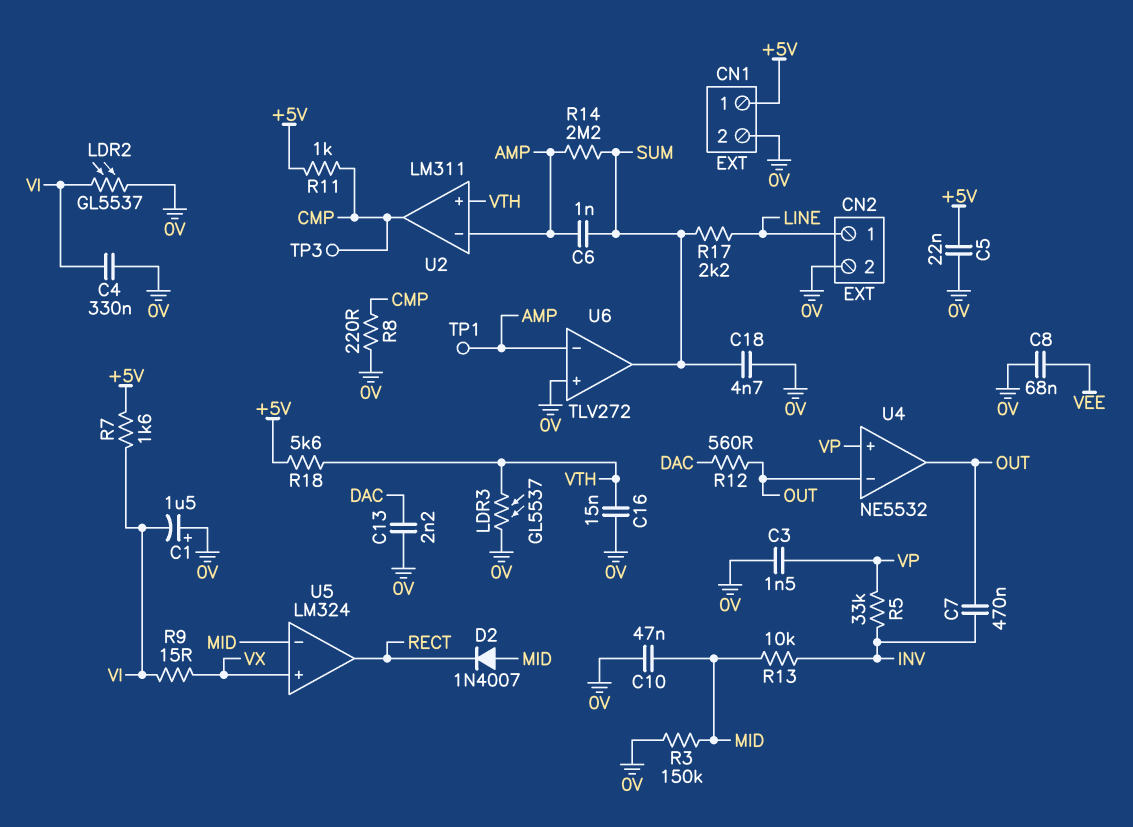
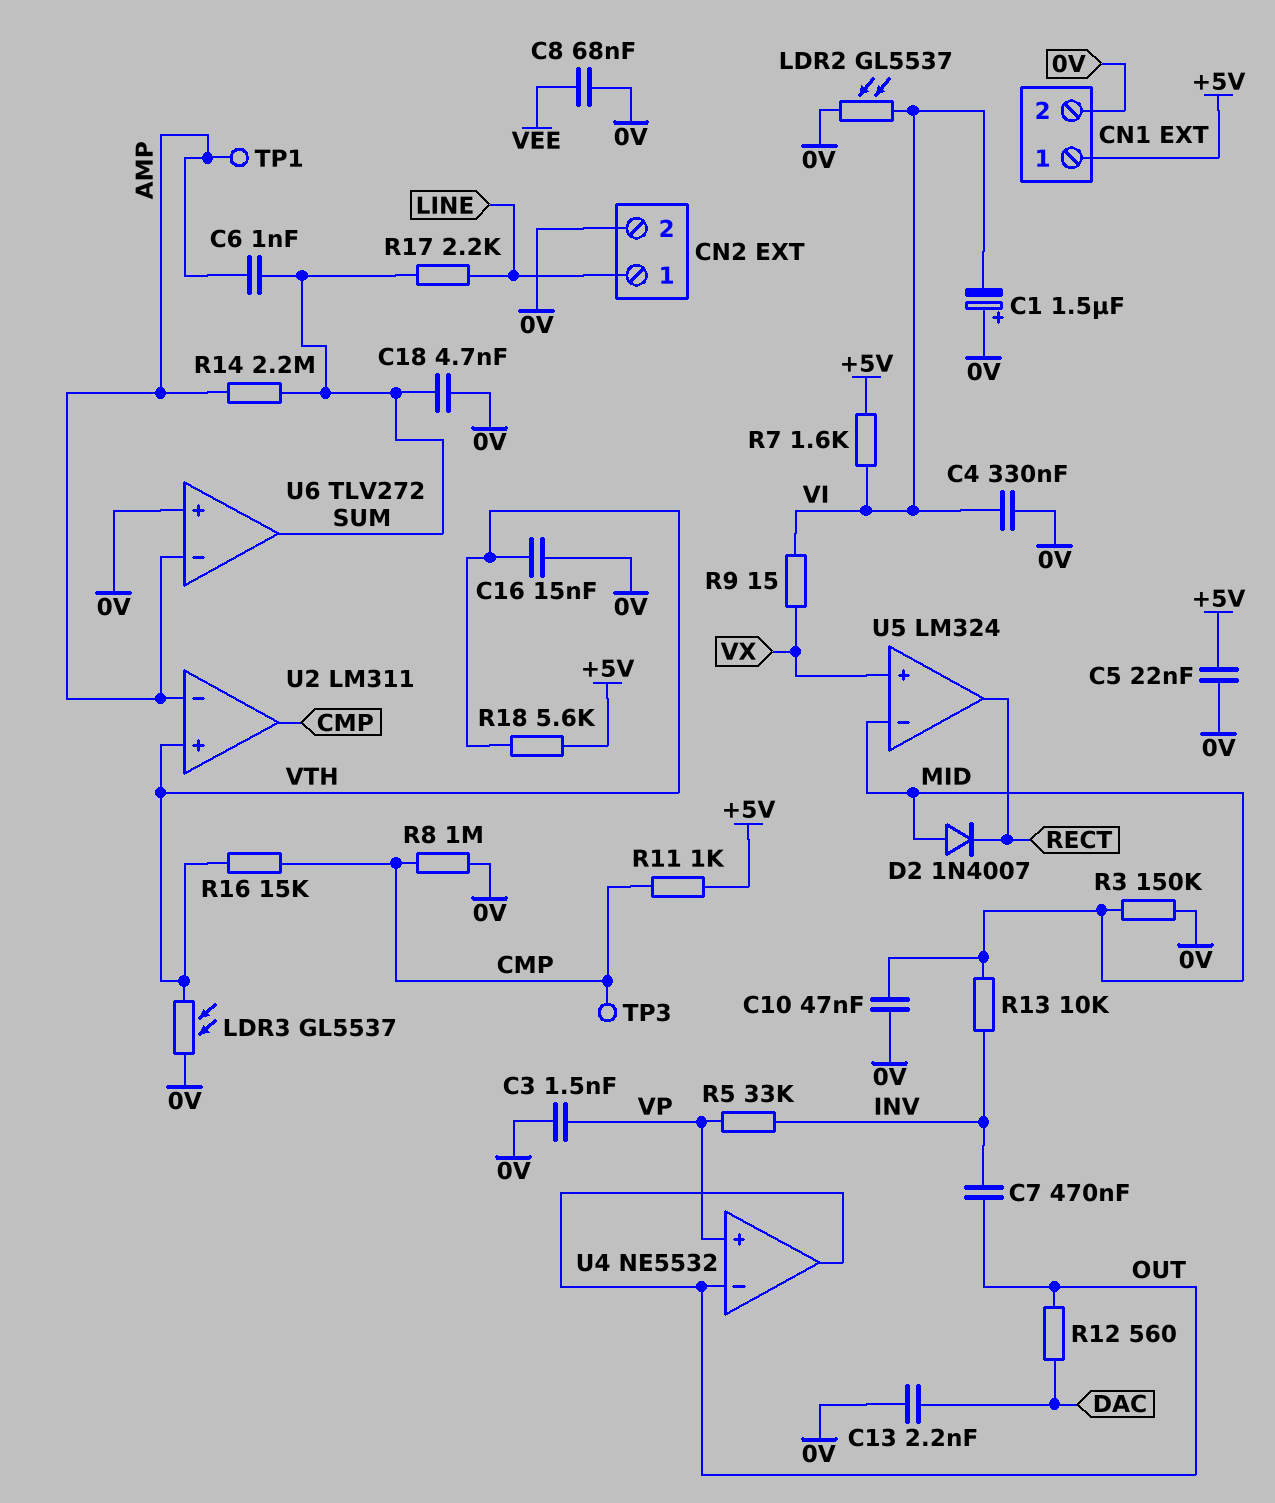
R8: 220 (0V, CMP) -> 1M (0V, CMP)
R16: none -> 15k (CMP, VTH)

